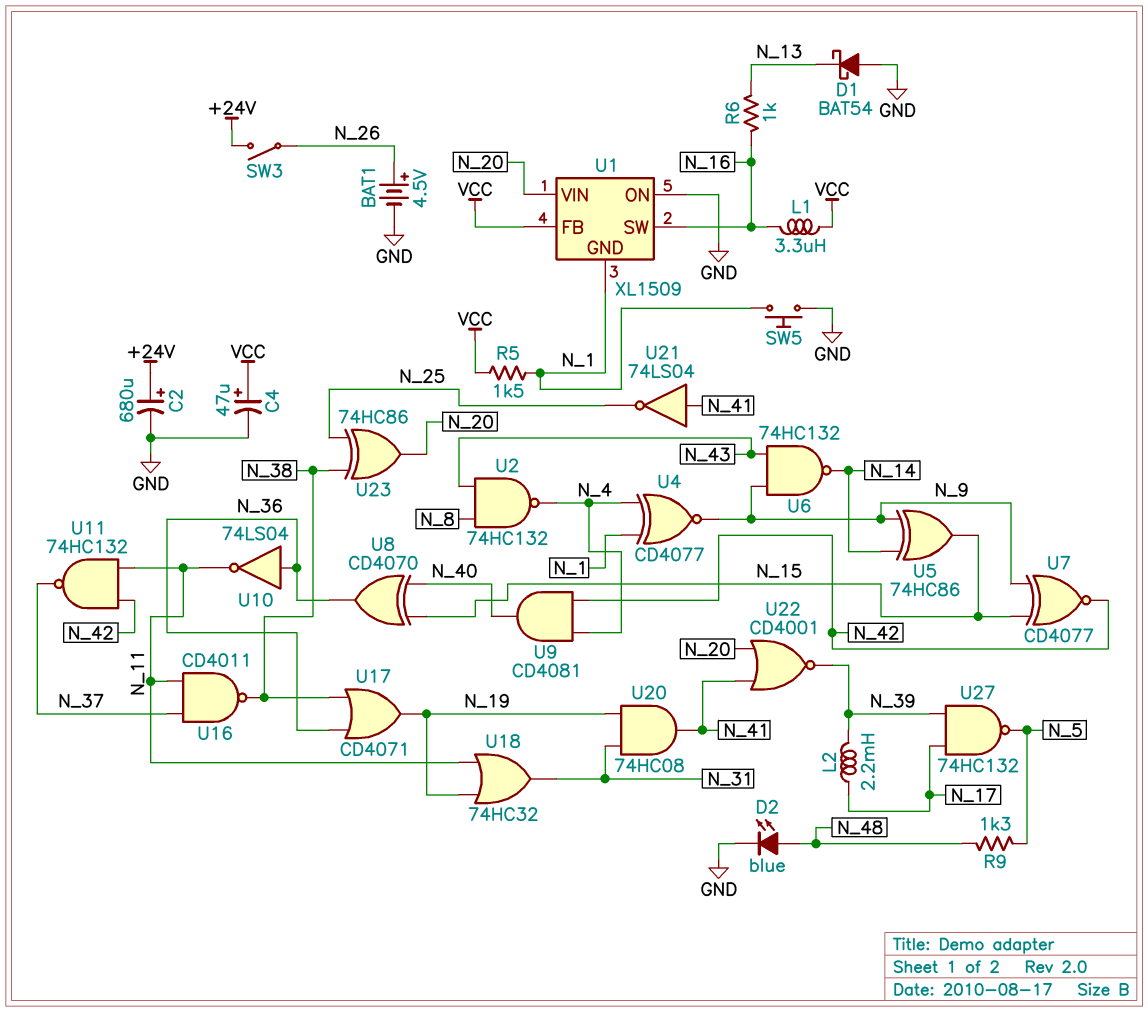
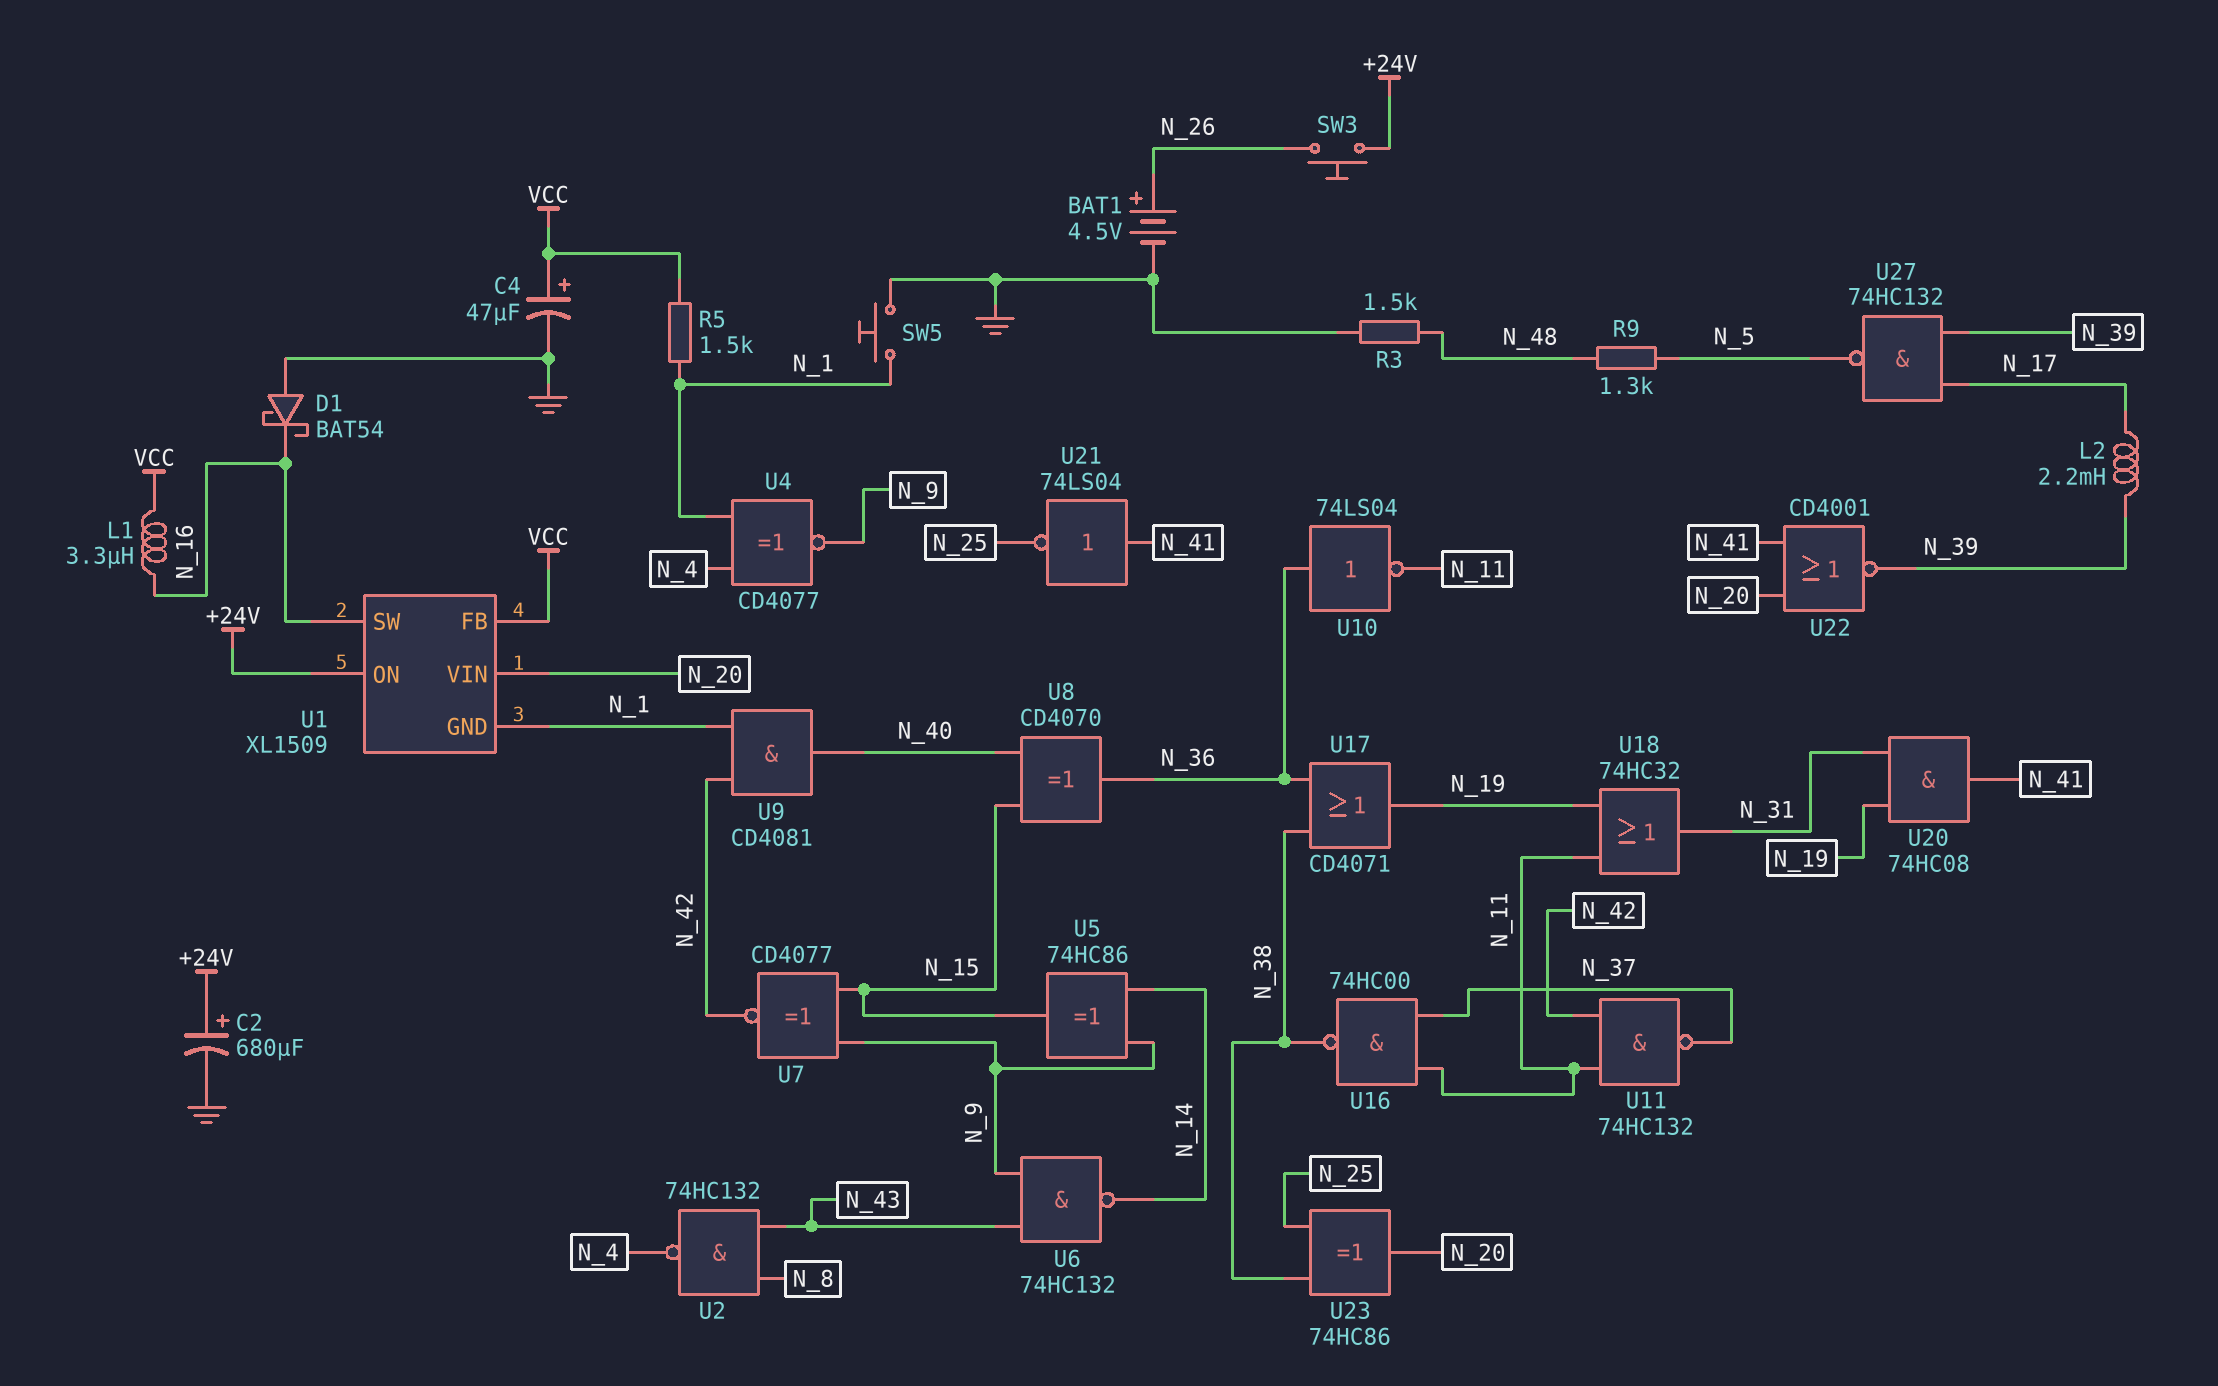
D1: schottky BAT54 (A GND, K N_13) -> schottky BAT54 (A GND, K N_16)
D2: LED blue (A N_48, K GND) -> none
R3: none -> 1.5k (GND, N_48)
R6: 1k (N_13, N_16) -> none
SW3: switch (+24V, N_26) -> button (+24V, N_26)
U1 pin ON: GND -> +24V
U9: AND CD4081 (in N_4, in N_42, out N_40) -> AND CD4081 (in N_1, in N_42, out N_40)
U16: NAND CD4011 (in N_11, in N_37, out N_38) -> NAND 74HC00 (in N_11, in N_37, out N_38)

